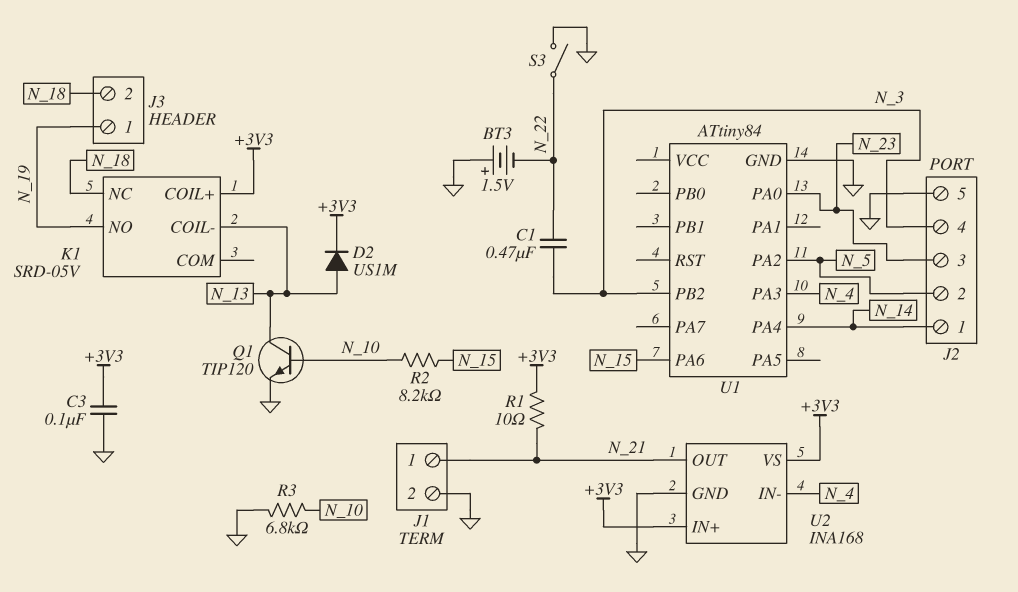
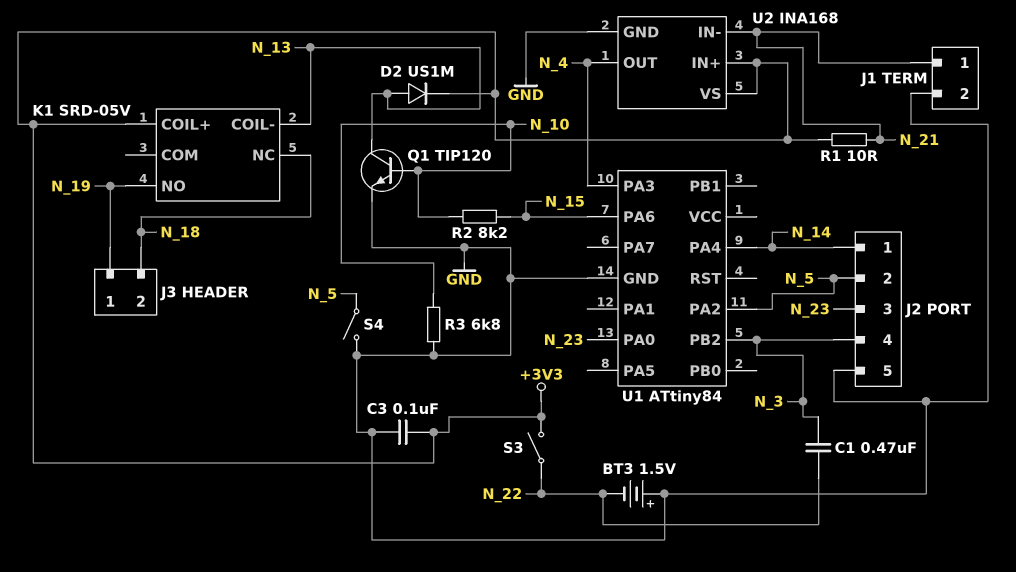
S3: switch (GND, N_22) -> switch (+3V3, N_22)
S4: none -> switch (GND, N_5)
U2 pin IN-: N_4 -> N_21
U2 pin OUT: N_21 -> N_4

